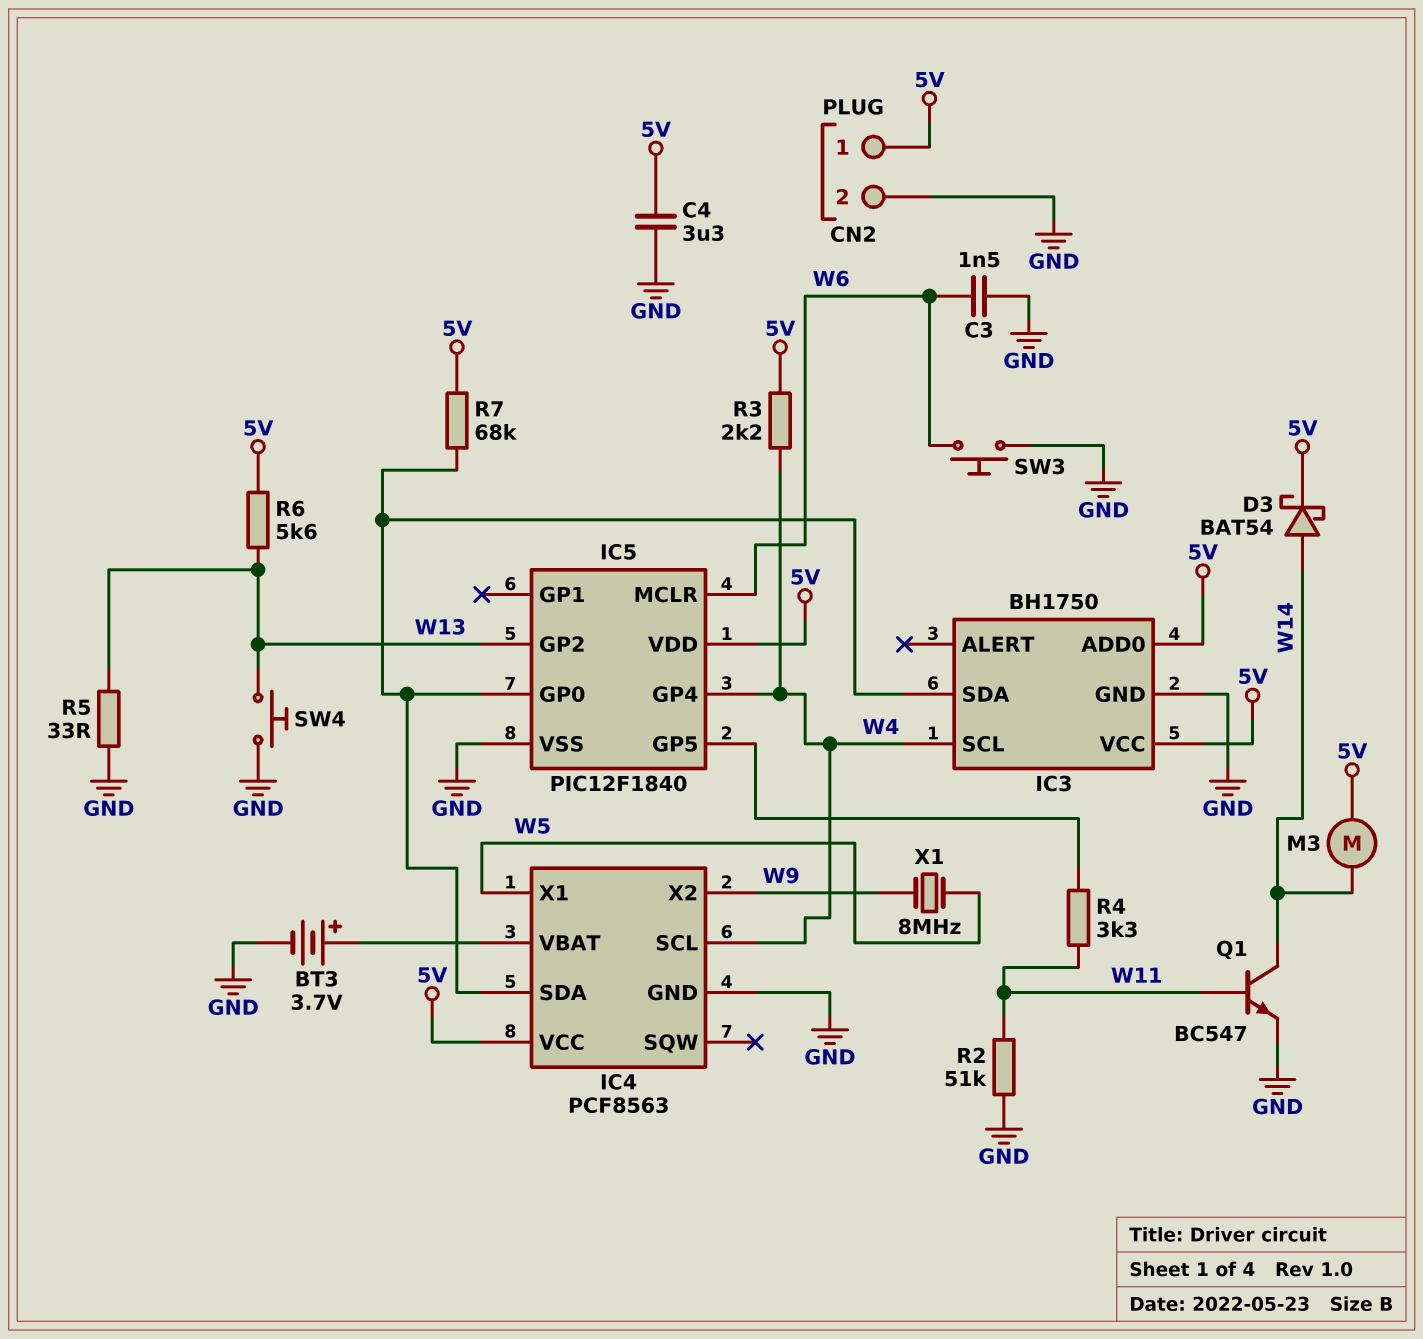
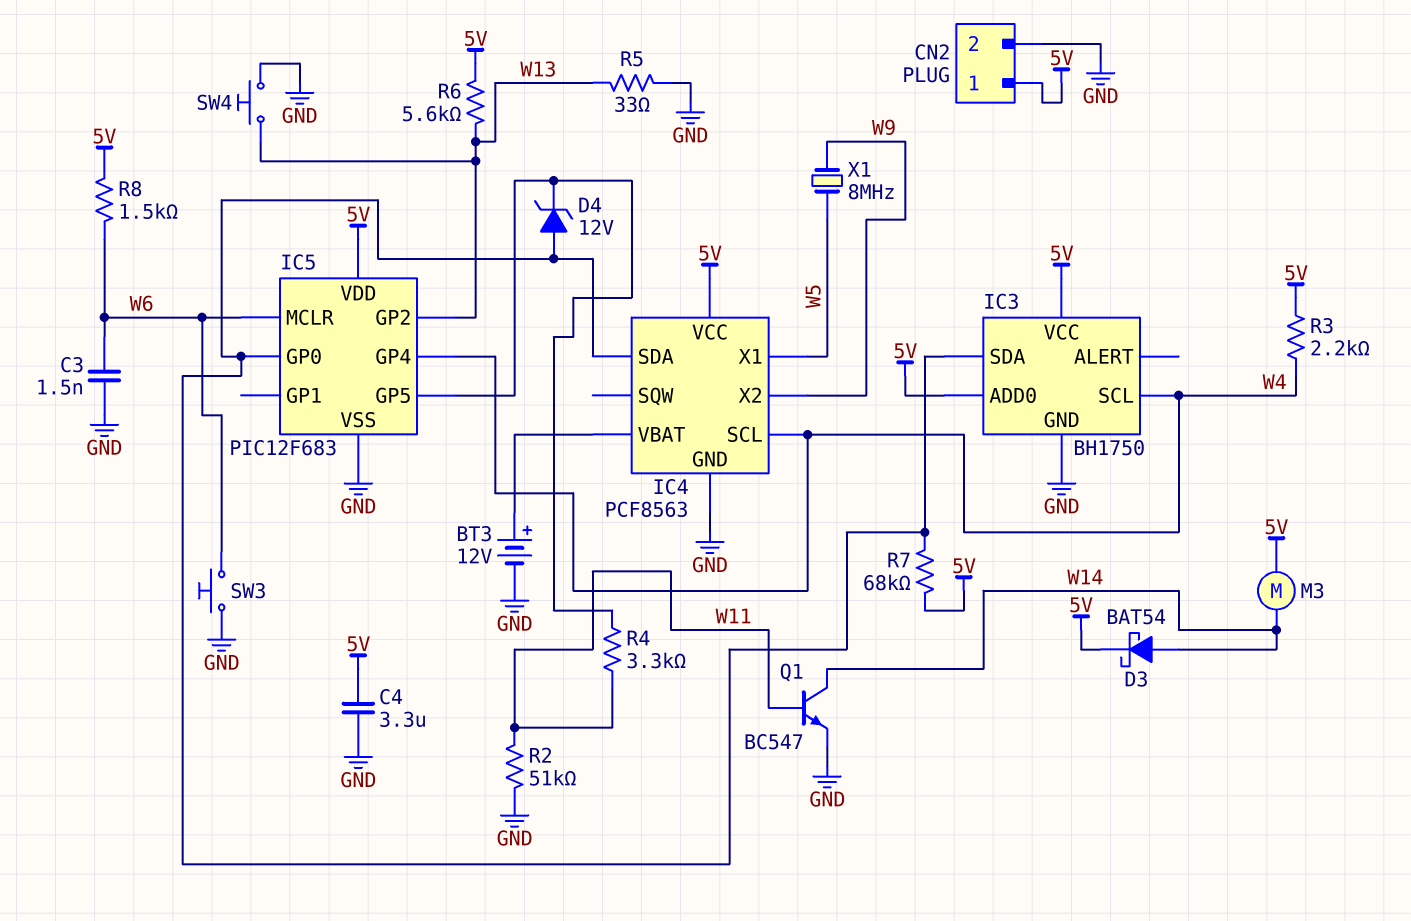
BT3: 3.7V (plus IC4/VBAT, minus GND) -> 12V (plus IC4/VBAT, minus GND)
D4: none -> zener 12V (A IC3/SDA, K IC5/GP5)
IC5: PIC12F1840 -> PIC12F683
R8: none -> 1.5k (5V, W6)

